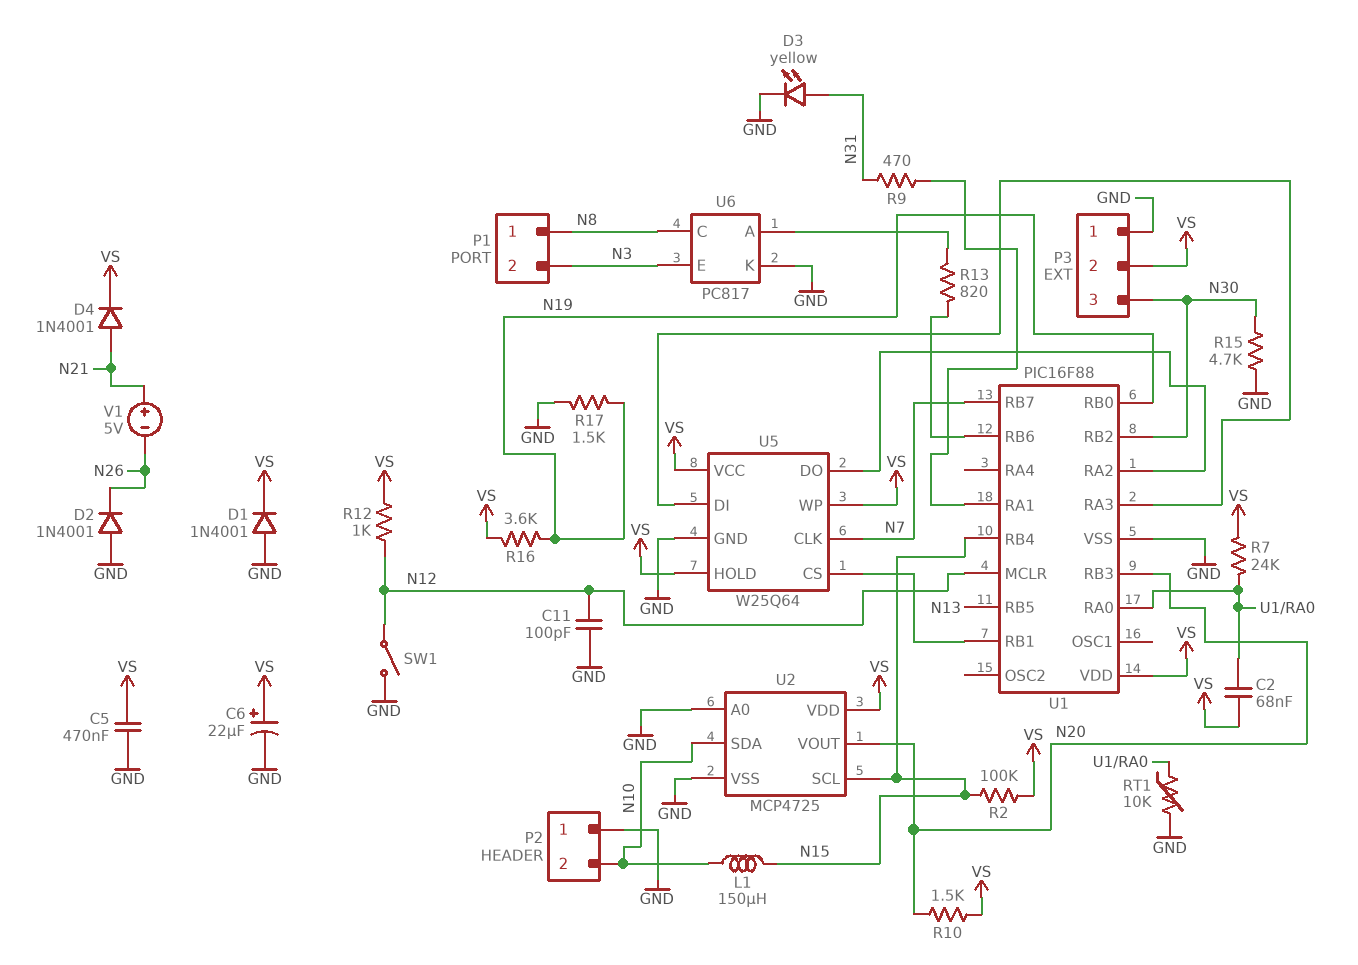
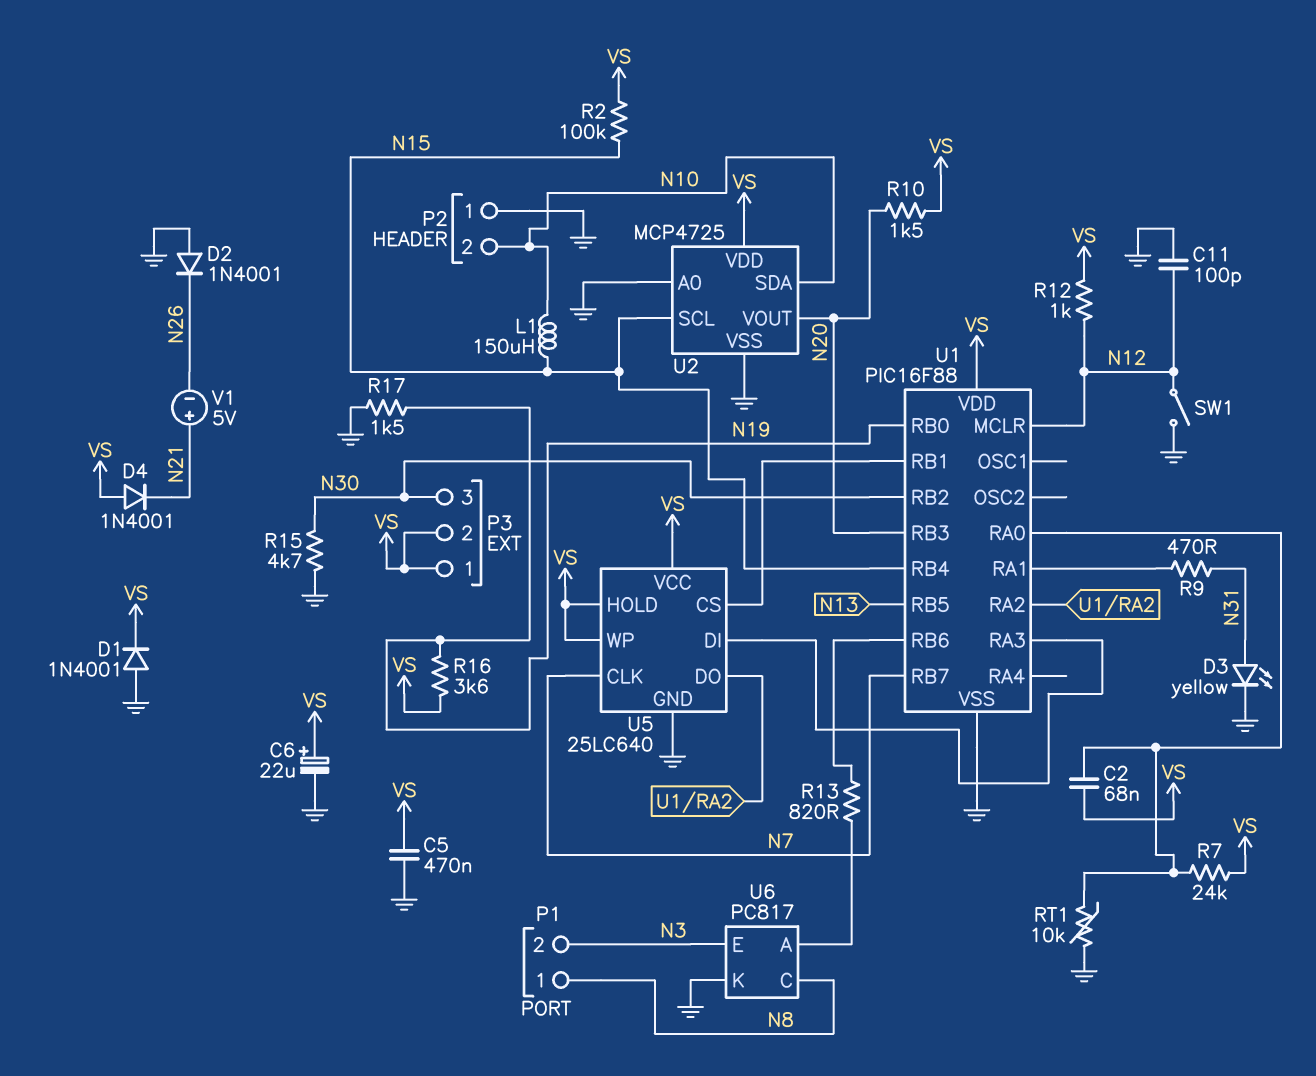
D4: diode 1N4001 (A N21, K VS) -> diode 1N4001 (A VS, K N21)
P3 pin 1: GND -> VS
U5: W25Q64 -> 25LC640

